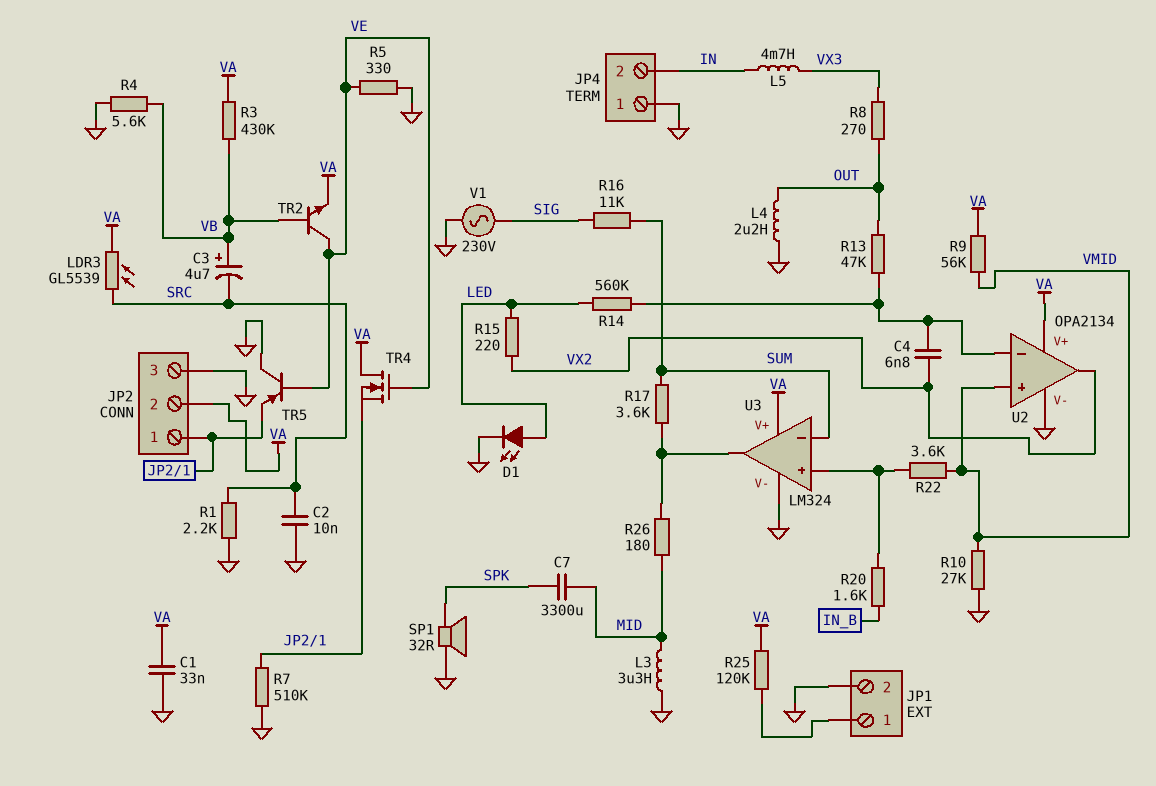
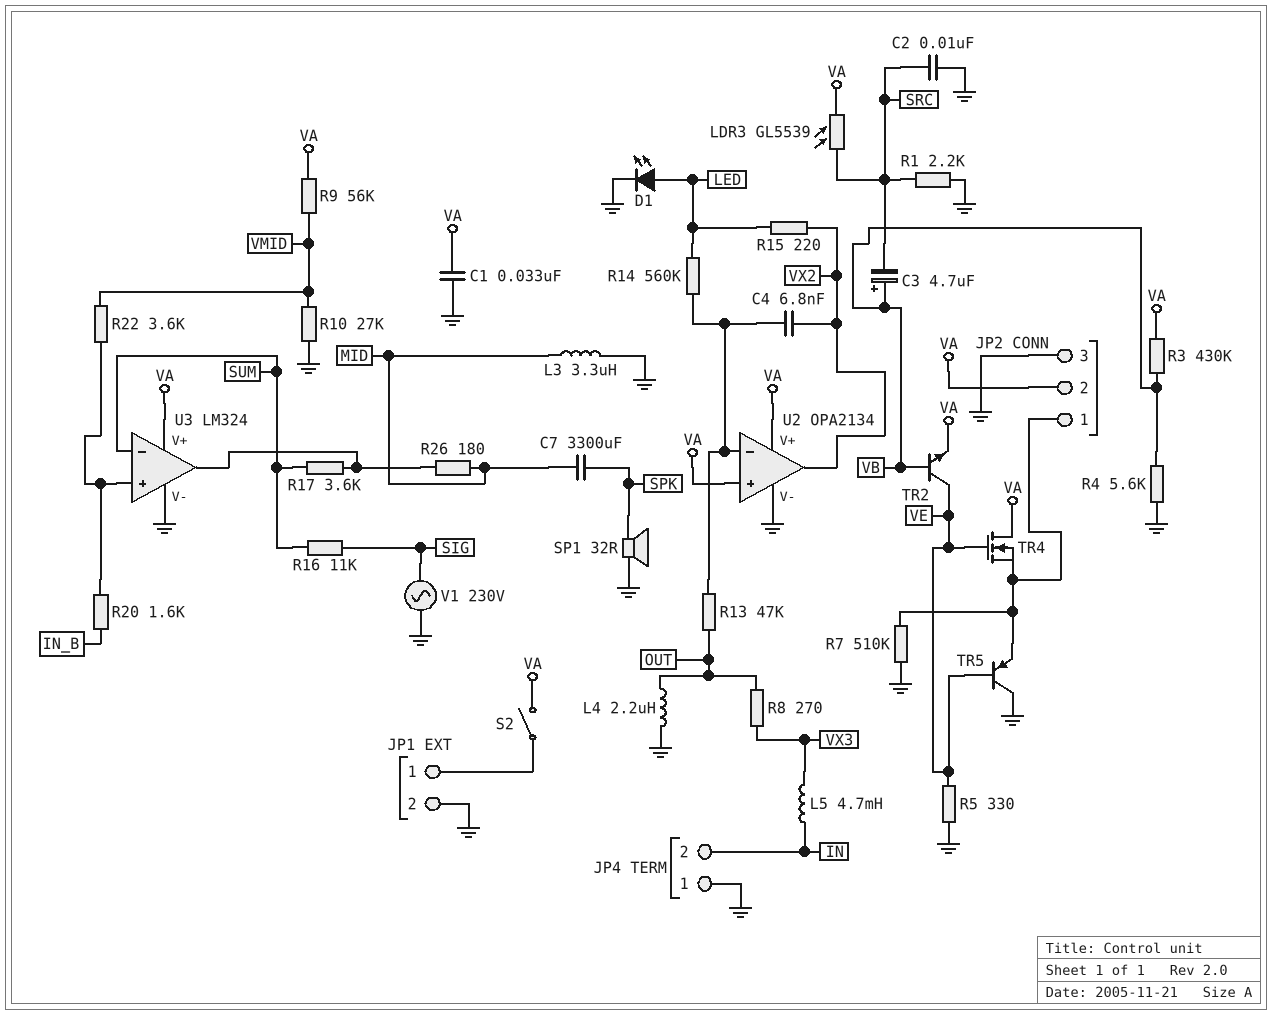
R25: 120k (JP1/1, VA) -> none
S2: none -> switch (JP1/1, VA)
U2 pin in+: VMID -> VA

